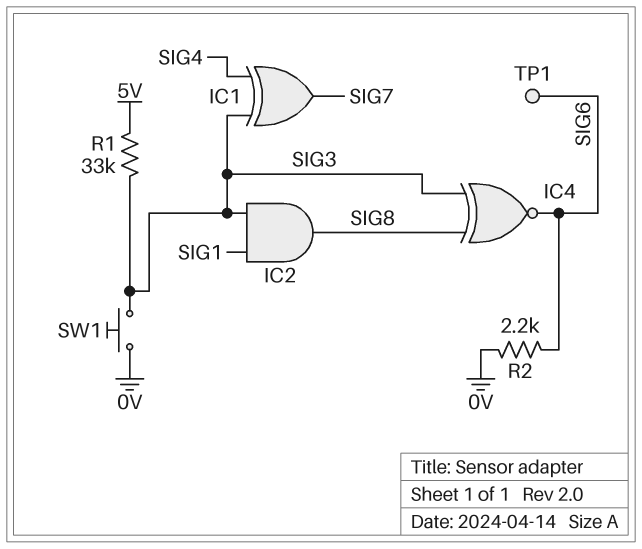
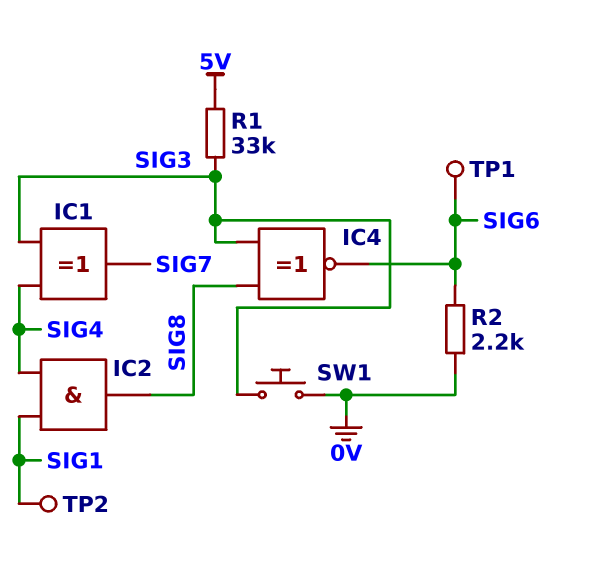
IC2: AND (in SIG1, in SIG3, out SIG8) -> AND (in SIG1, in SIG4, out SIG8)
TP2: none -> test point (SIG1)

